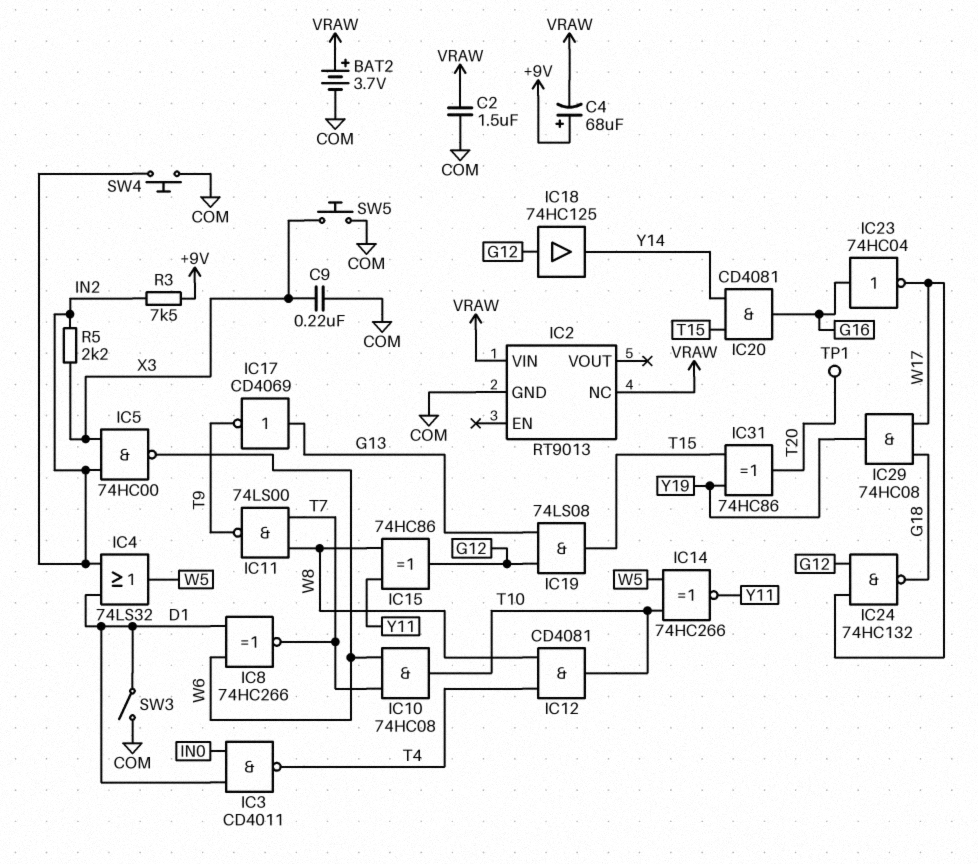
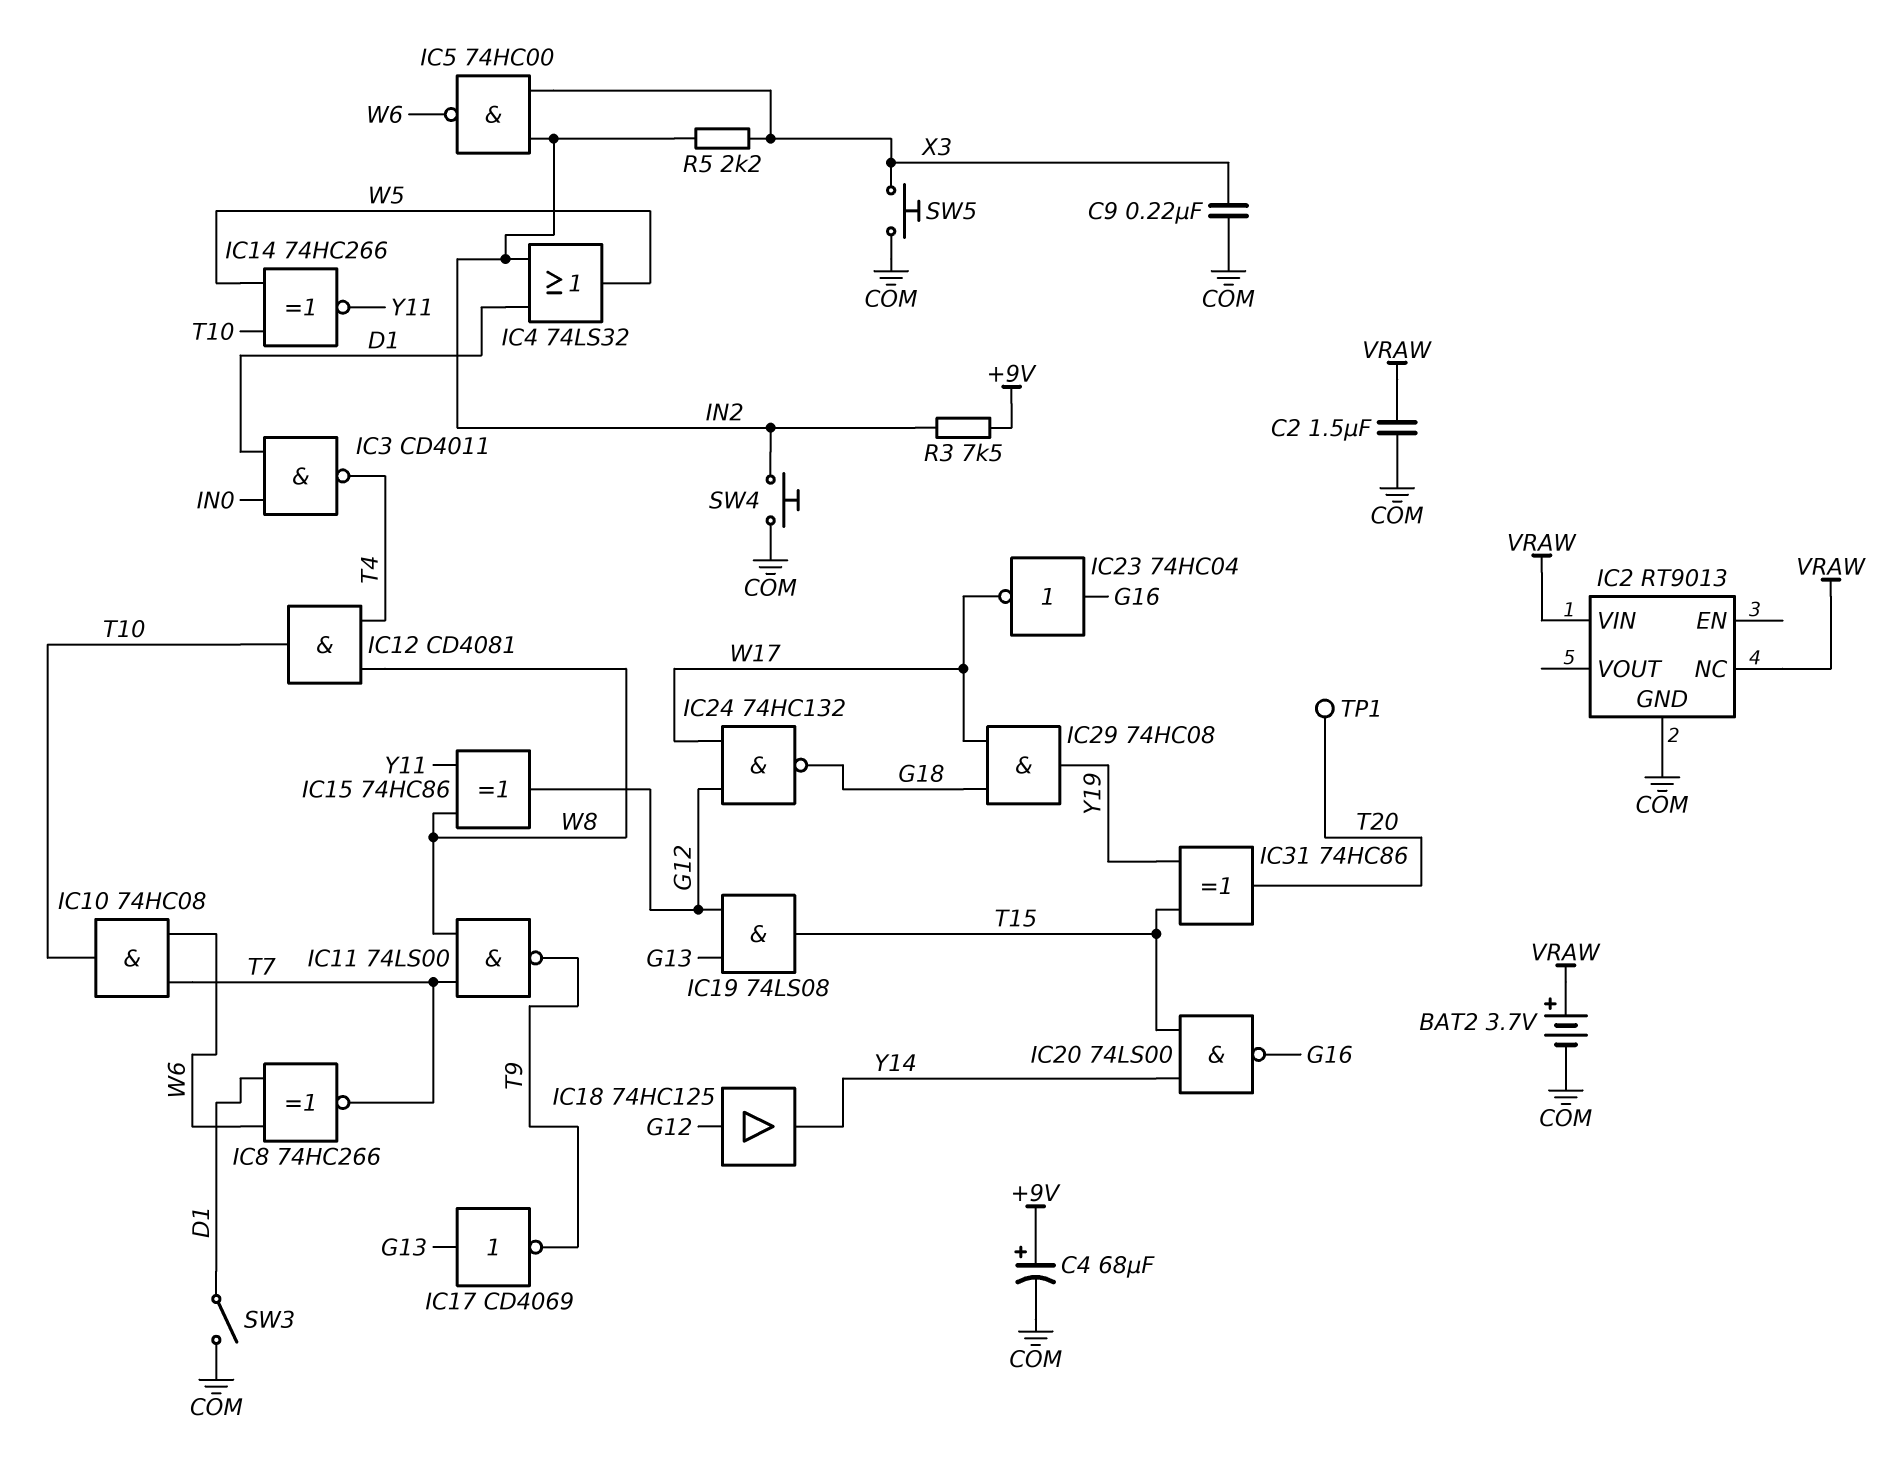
C4: 68uF (plus +9V, minus VRAW) -> 68uF (plus +9V, minus COM)
IC20: AND CD4081 (in T15, in Y14, out G16) -> NAND 74LS00 (in T15, in Y14, out G16)

